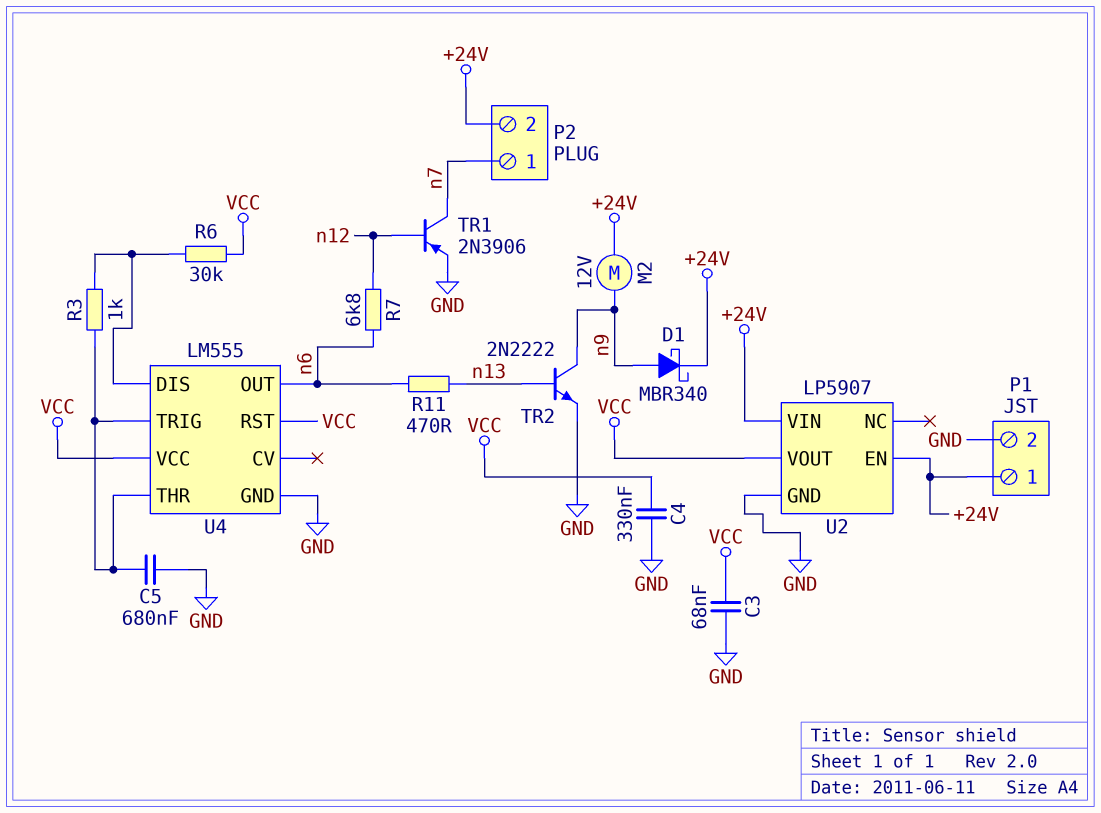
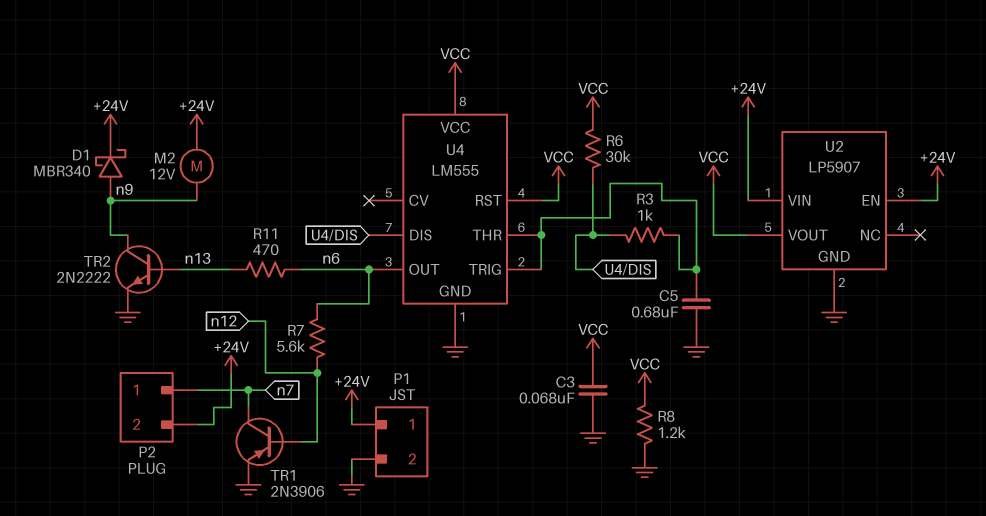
C4: 330nF (GND, VCC) -> none
R7: 6.8k (n6, n12) -> 5.6k (n6, n12)
R8: none -> 1.2k (GND, VCC)

